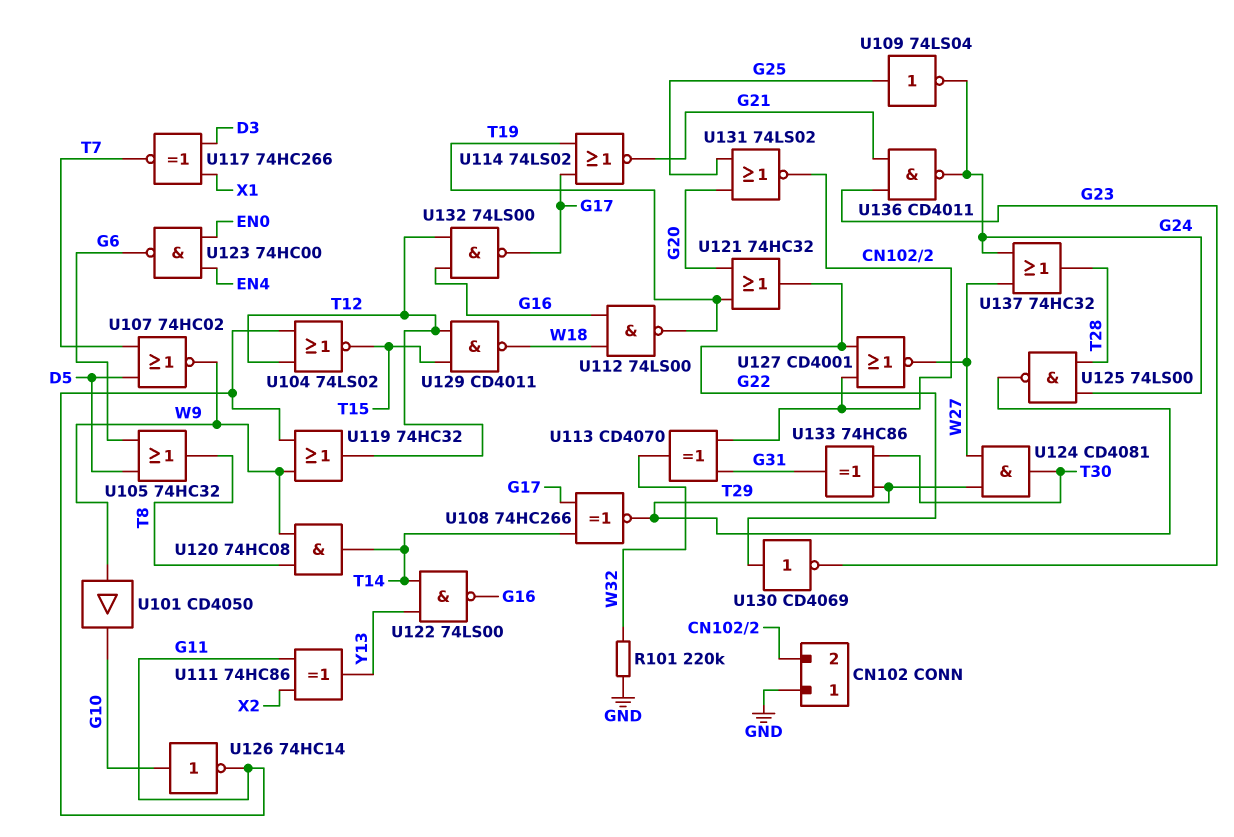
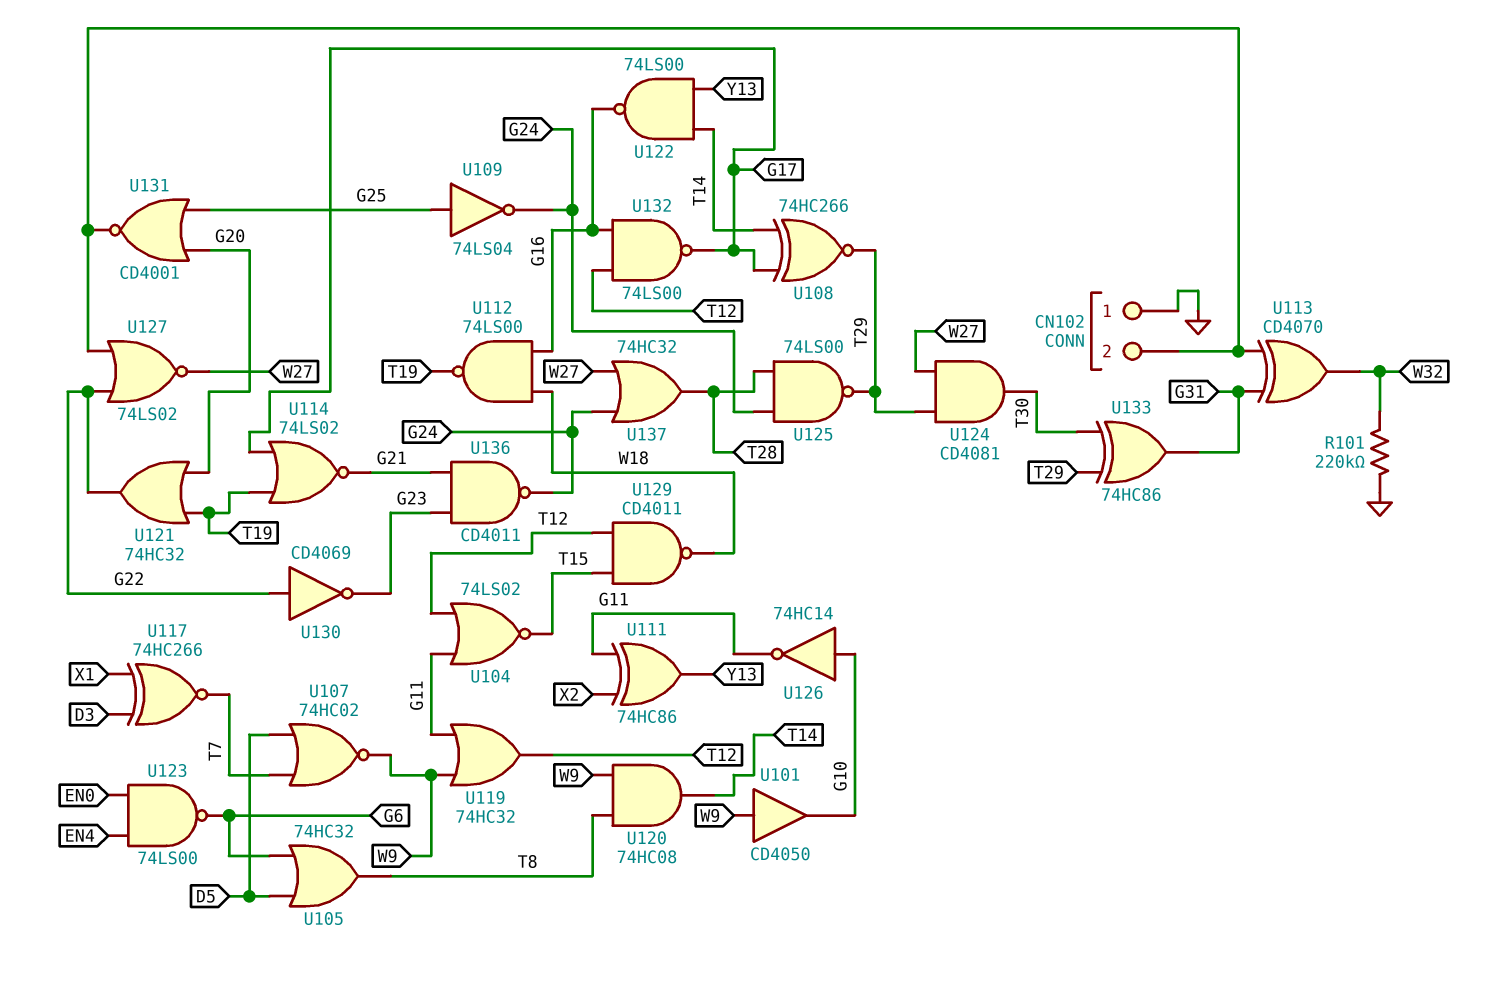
U123: NAND 74HC00 (in EN0, in EN4, out G6) -> NAND 74LS00 (in EN0, in EN4, out G6)
U127: NOR CD4001 (in CN102/2, in G22, out W27) -> NOR 74LS02 (in CN102/2, in G22, out W27)
U131: NOR 74LS02 (in G20, in G25, out CN102/2) -> NOR CD4001 (in G20, in G25, out CN102/2)

